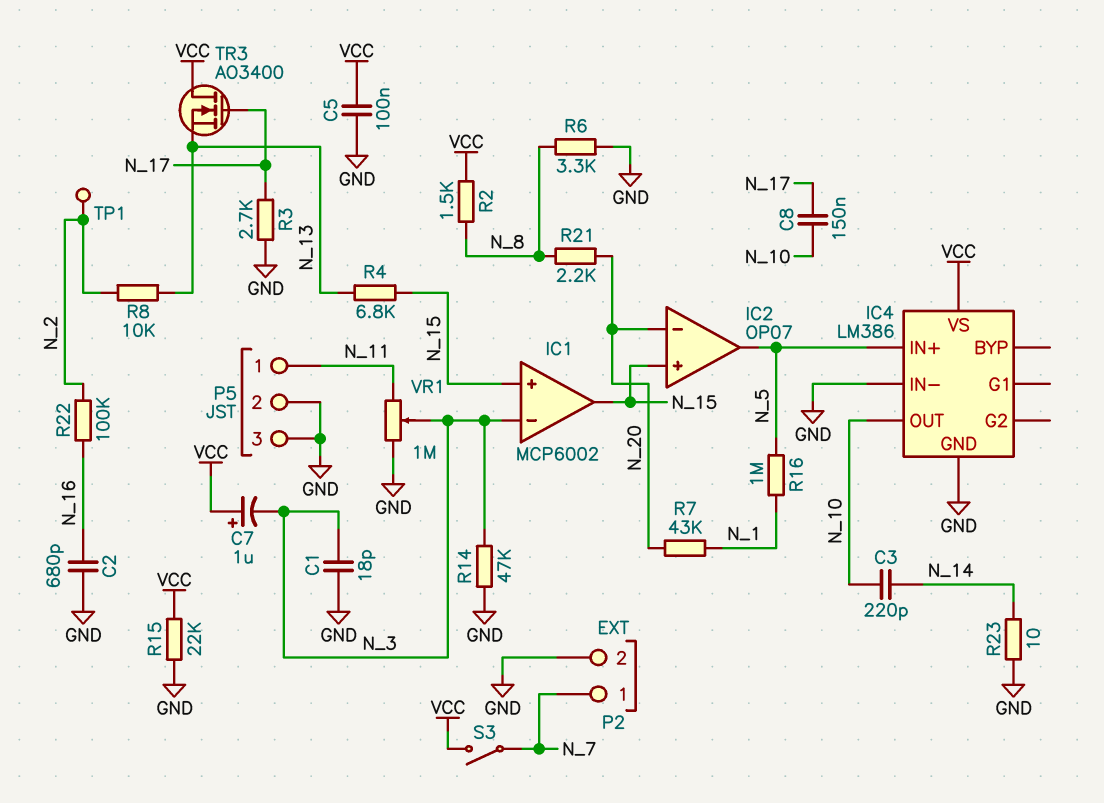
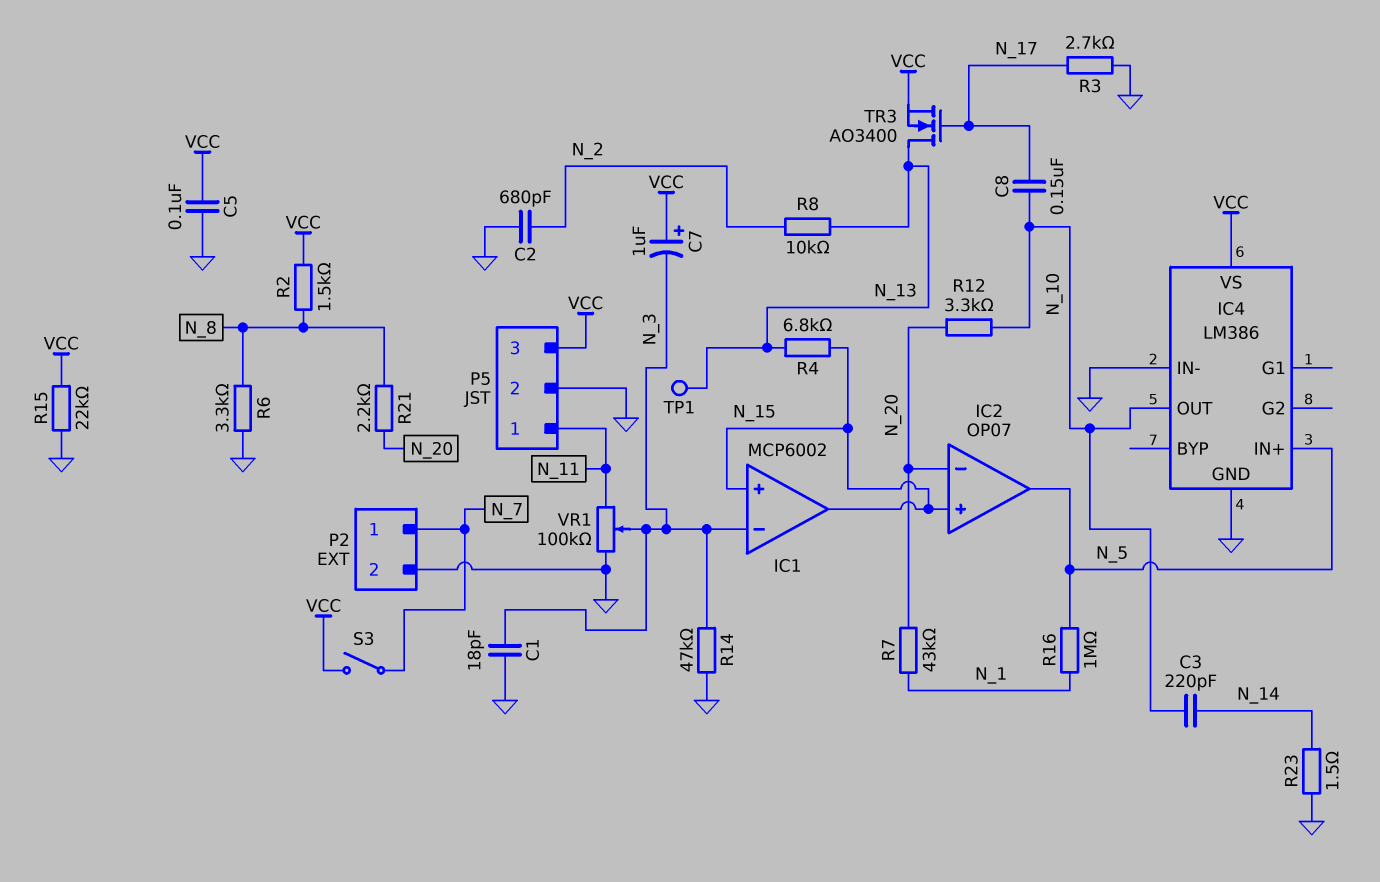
C2: 680pF (GND, N_16) -> 680pF (GND, N_2)
P5 pin 3: GND -> VCC
R12: none -> 3.3k (N_10, N_20)
R22: 100k (N_2, N_16) -> none
R23: 10 (GND, N_14) -> 1.5 (GND, N_14)
TP1: test point (N_2) -> test point (N_13)
TR3: NMOS AO3400 (G N_17, D VCC, S N_13) -> NMOS AO3400 (G N_17, D N_13, S VCC)
VR1: 1M (GND, N_11, wiper N_3) -> 100k (GND, N_11, wiper N_3)

